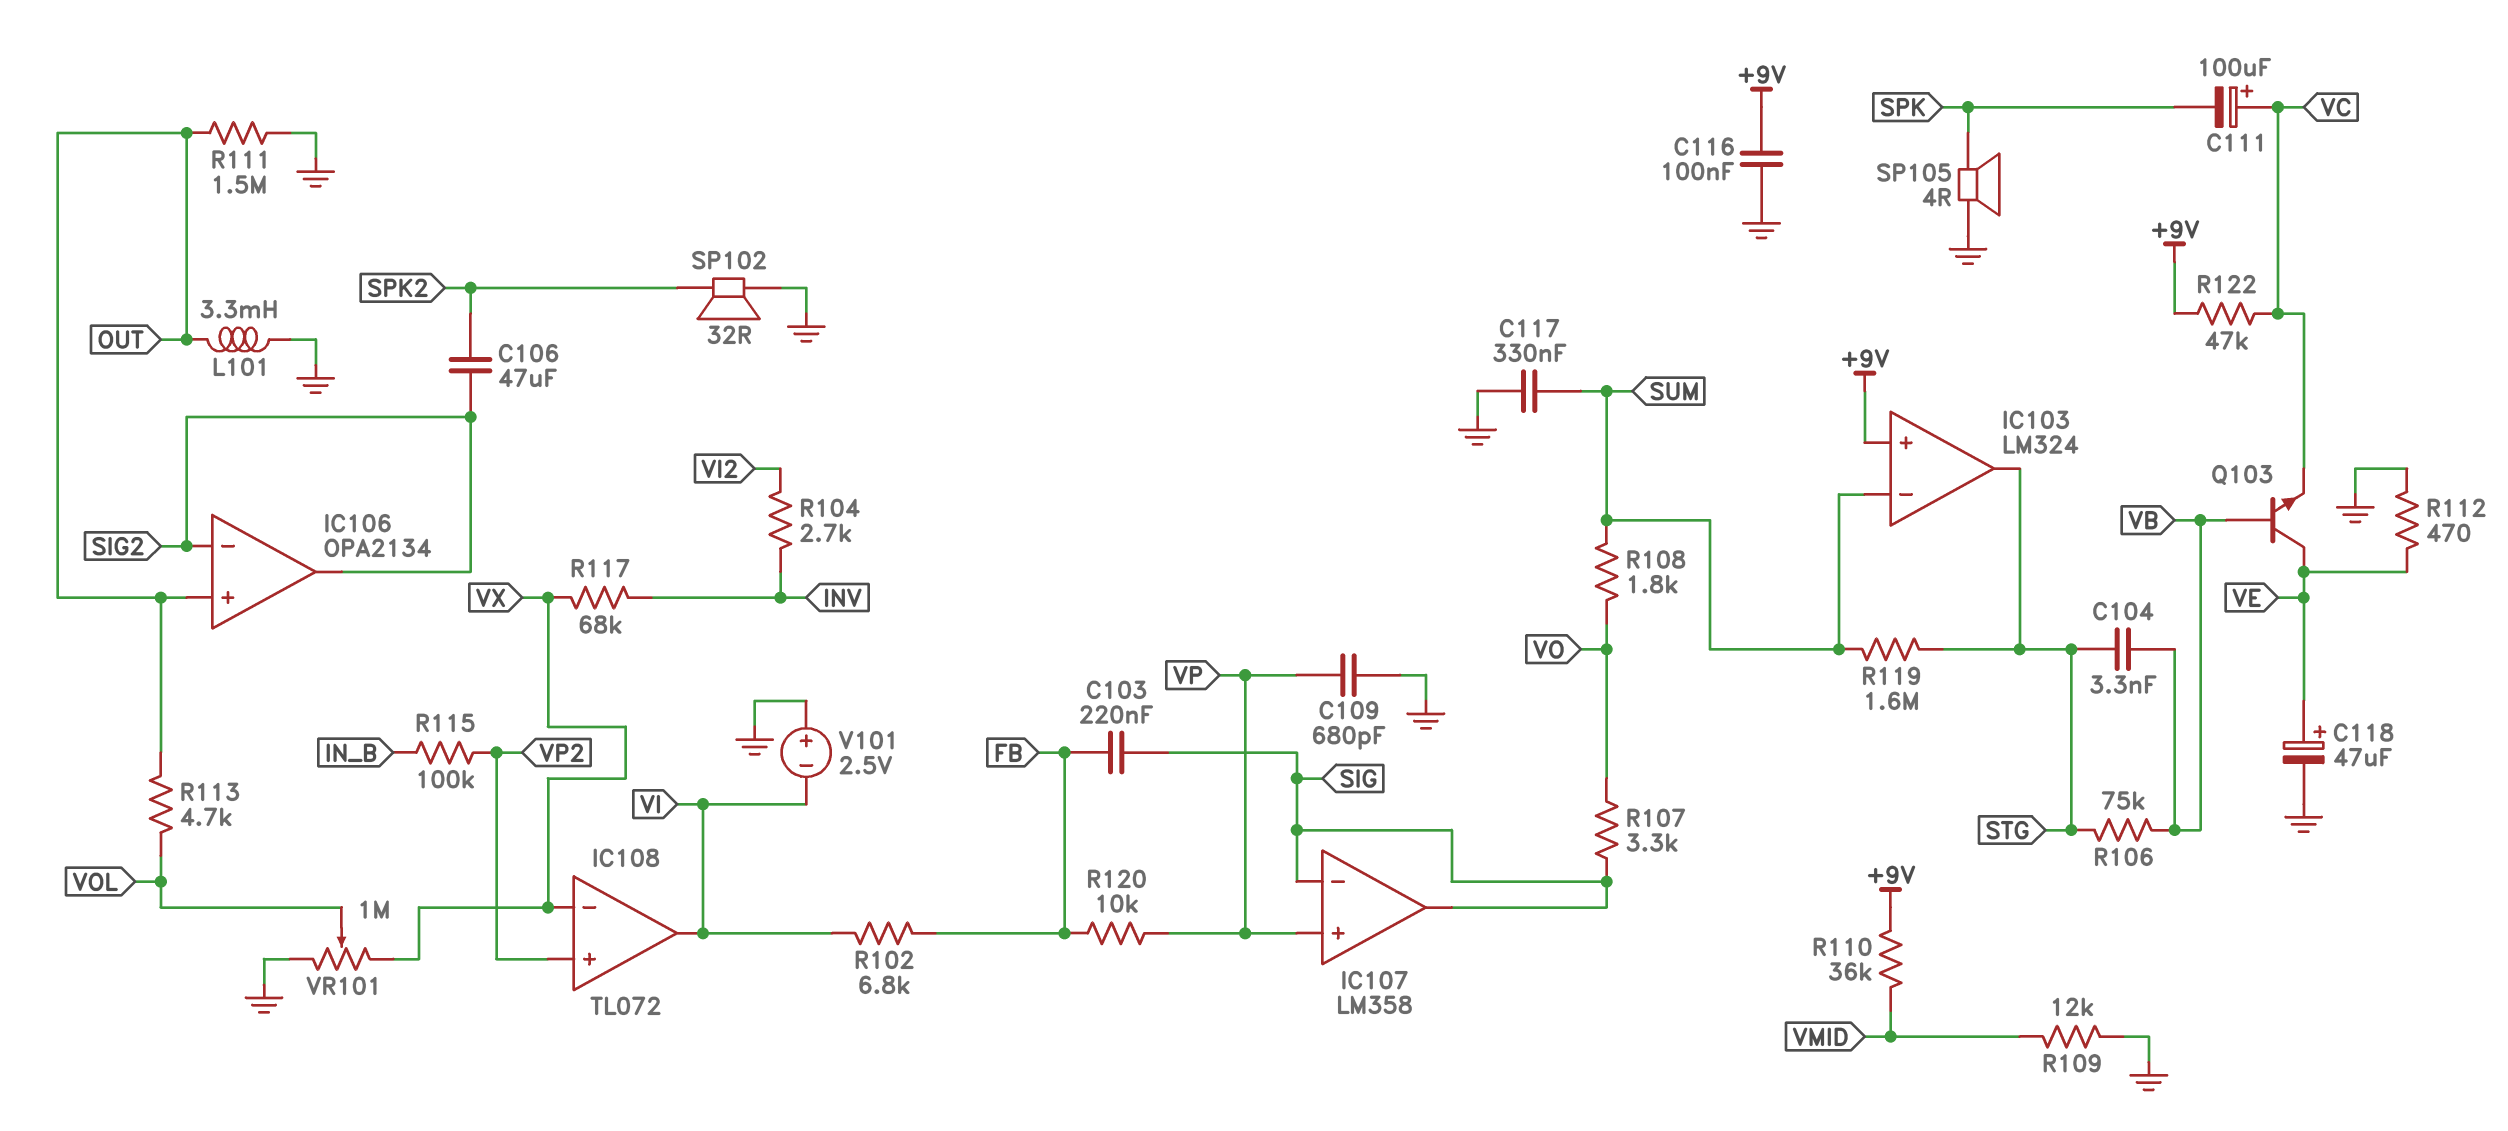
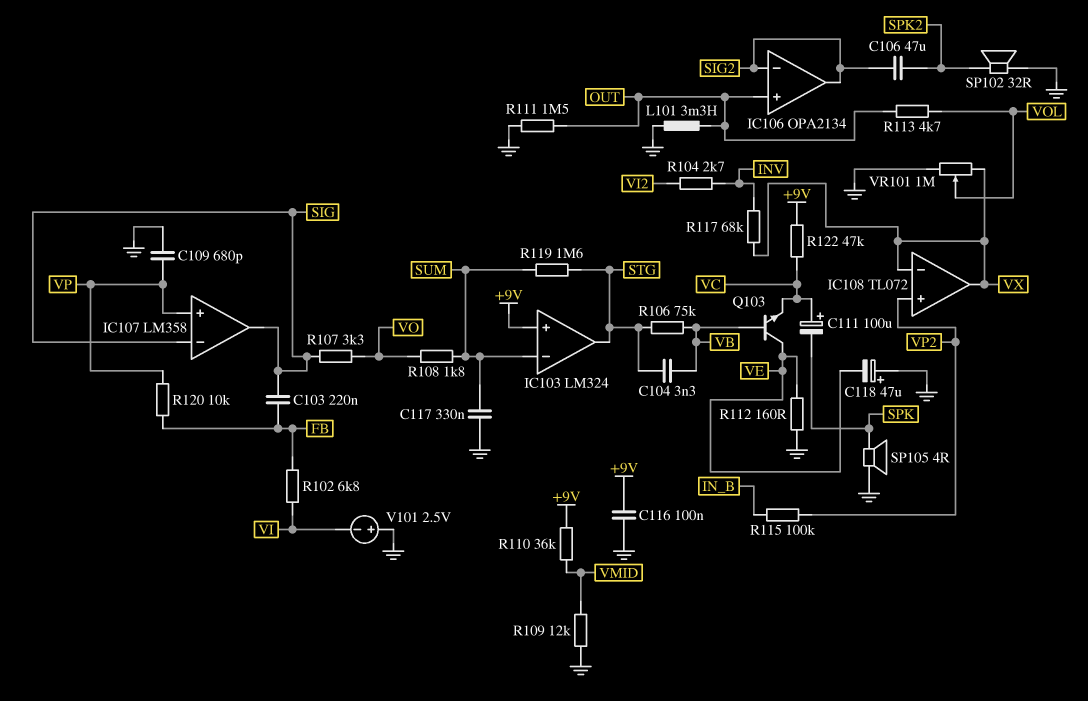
C118: 47uF (plus VE, minus GND) -> 47uF (plus GND, minus VE)
IC108 pin out: VI -> VX
R112: 470 (GND, VE) -> 160 (GND, VE)

